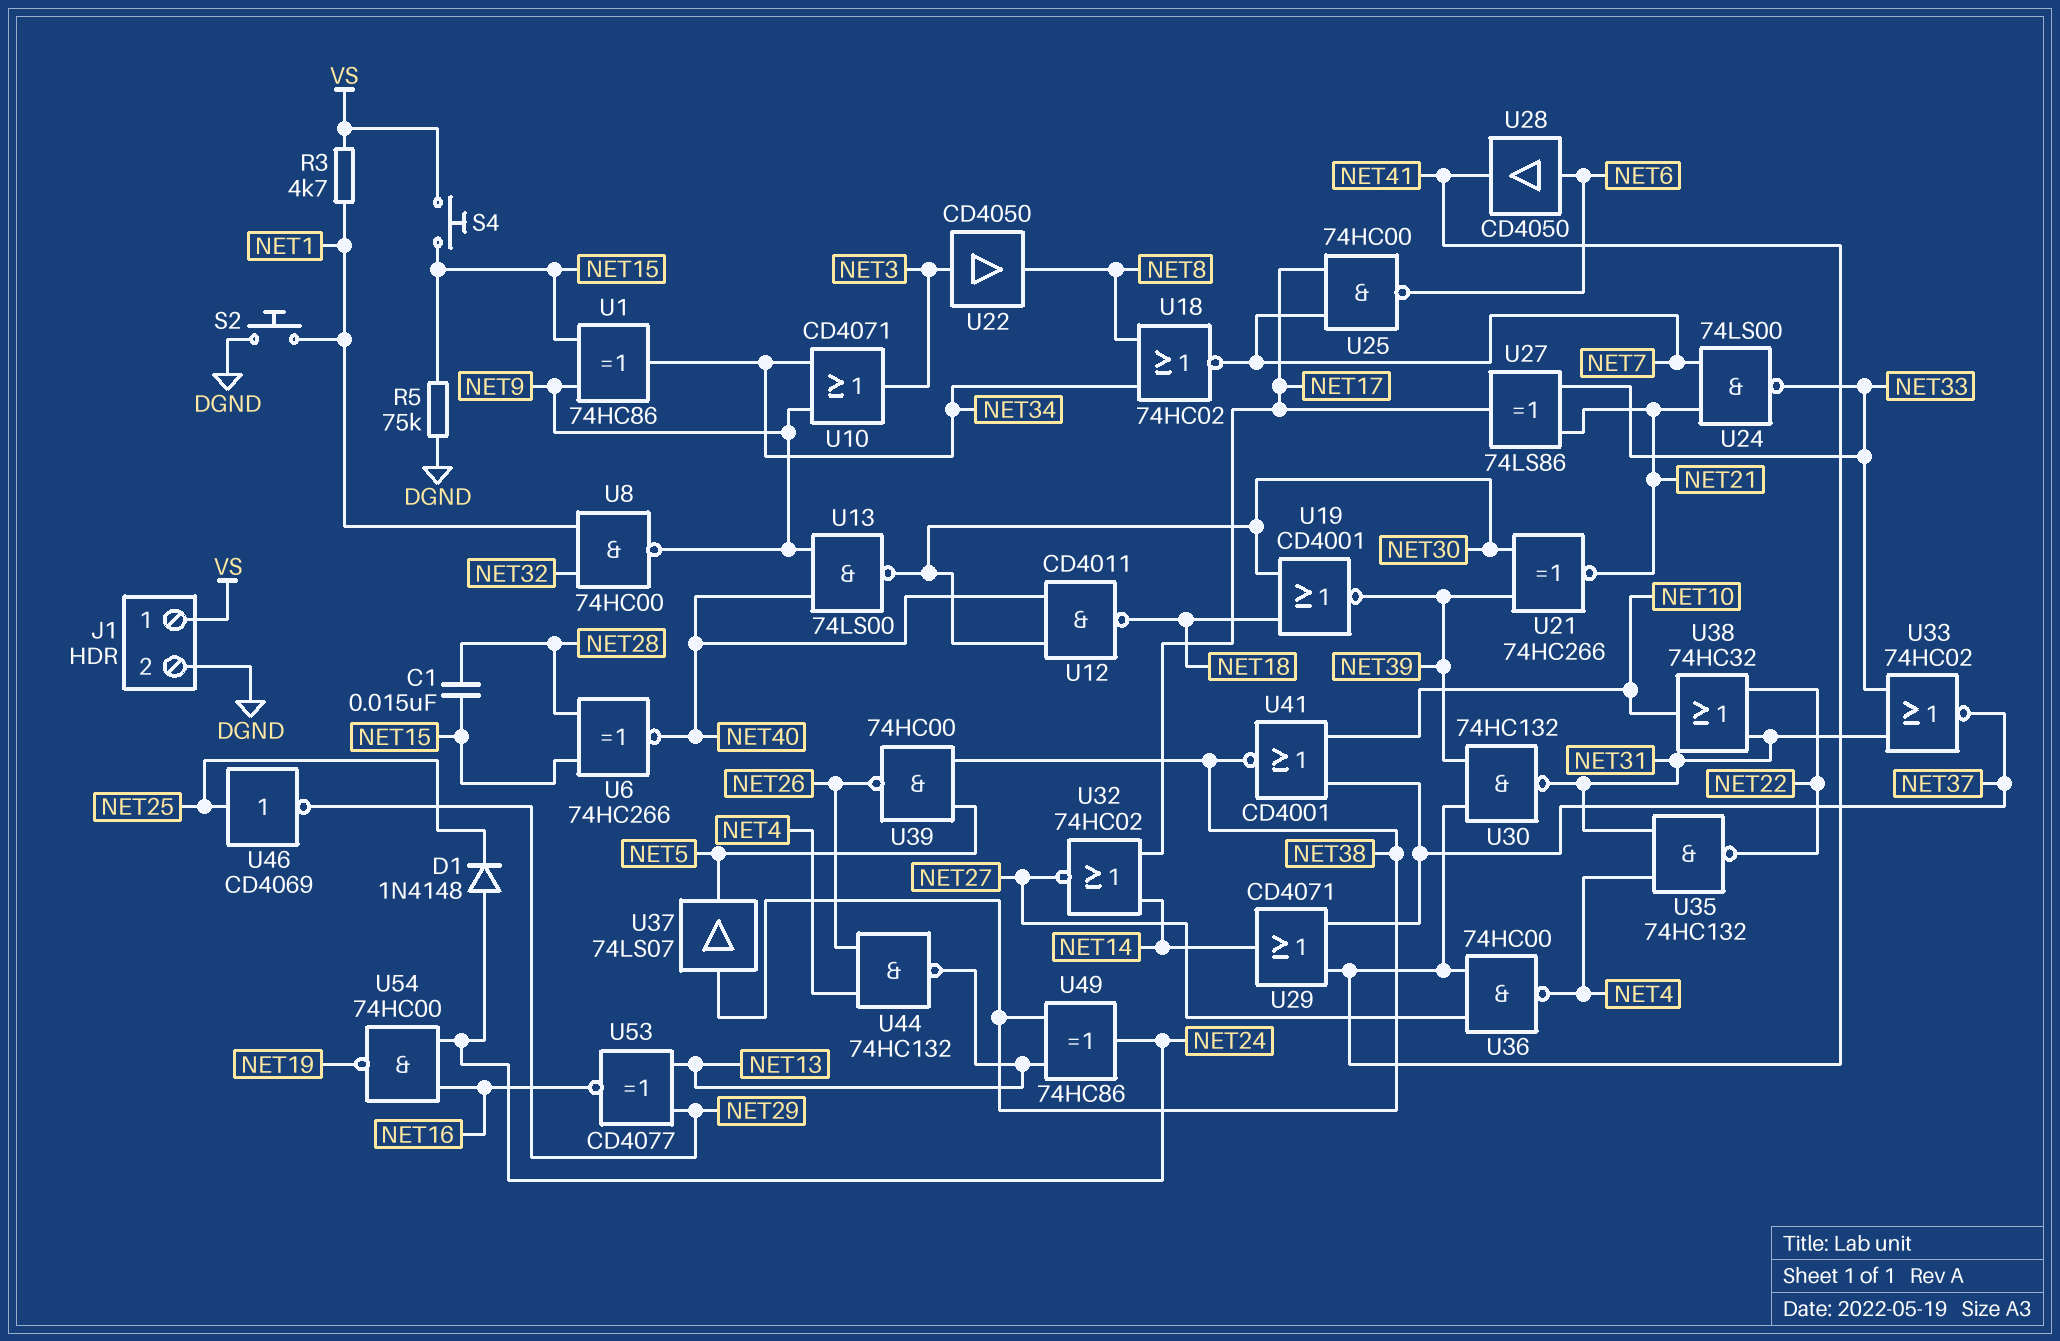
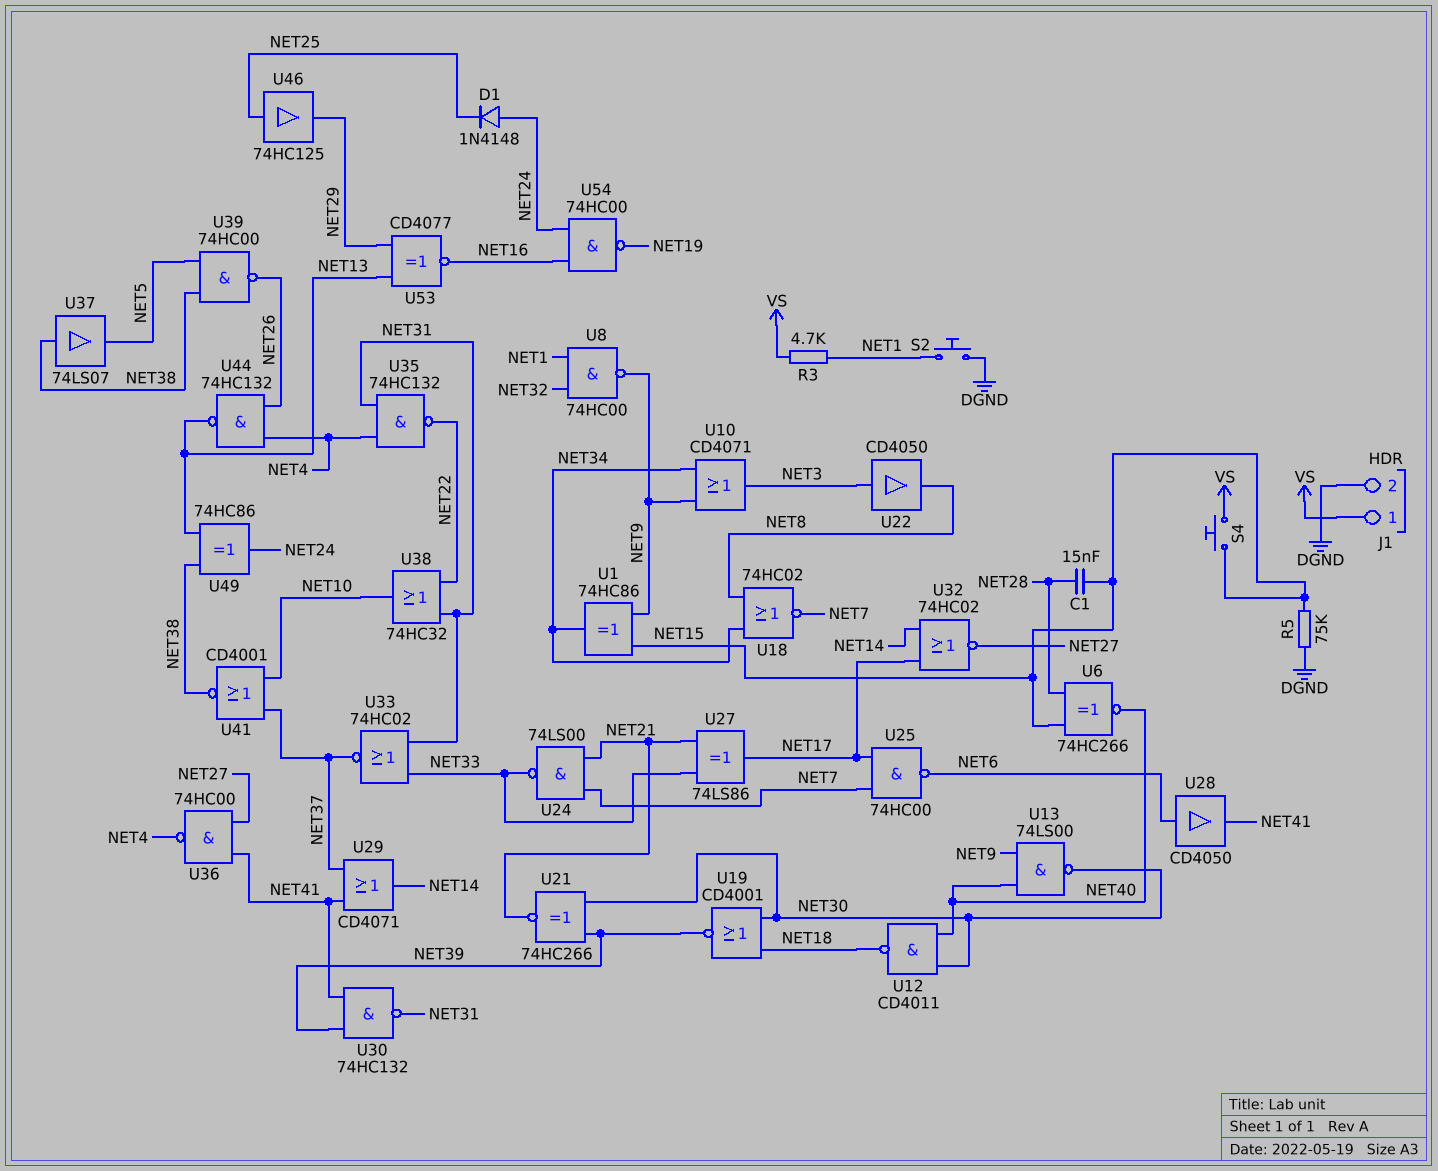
U46: NOT CD4069 (in NET25, out NET29) -> buffer 74HC125 (in NET25, out NET29)

